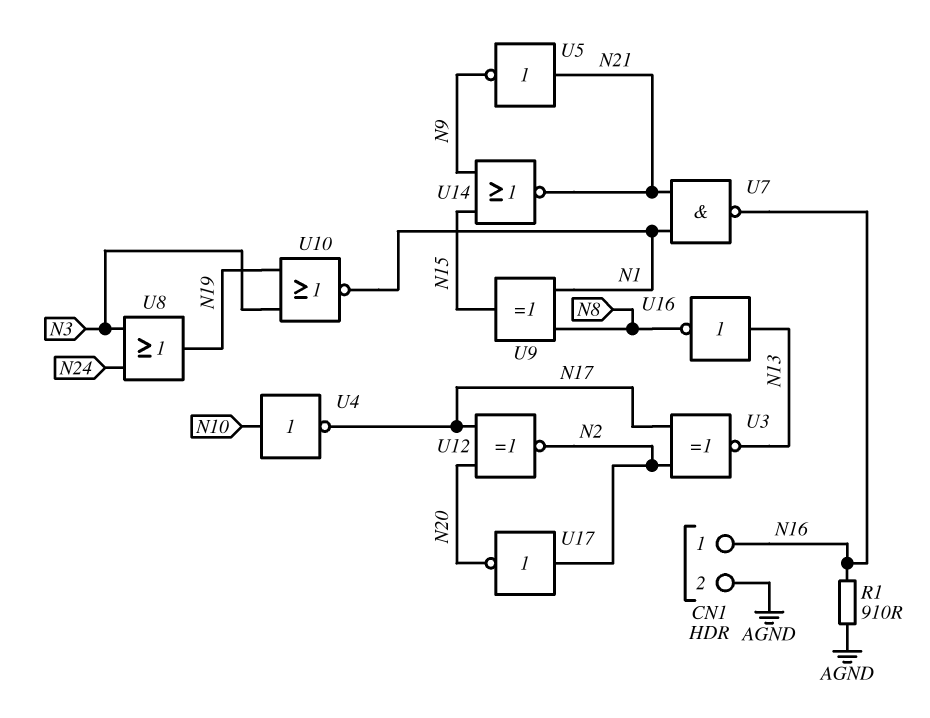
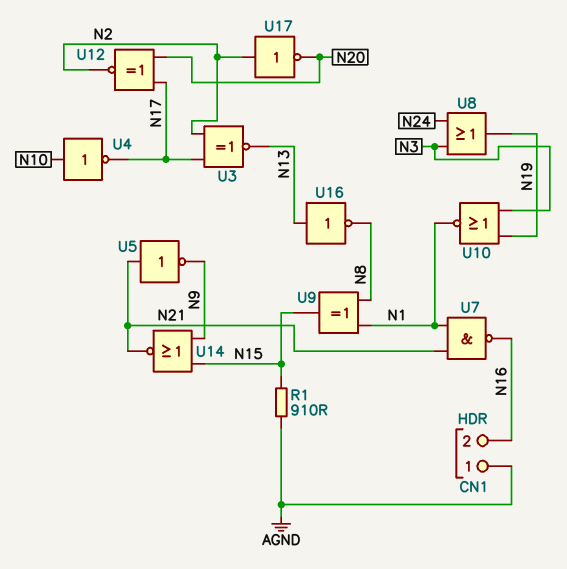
CN1 pin 1: N16 -> AGND
CN1 pin 2: AGND -> N16
R1: 910 (AGND, N16) -> 910 (AGND, N15)

